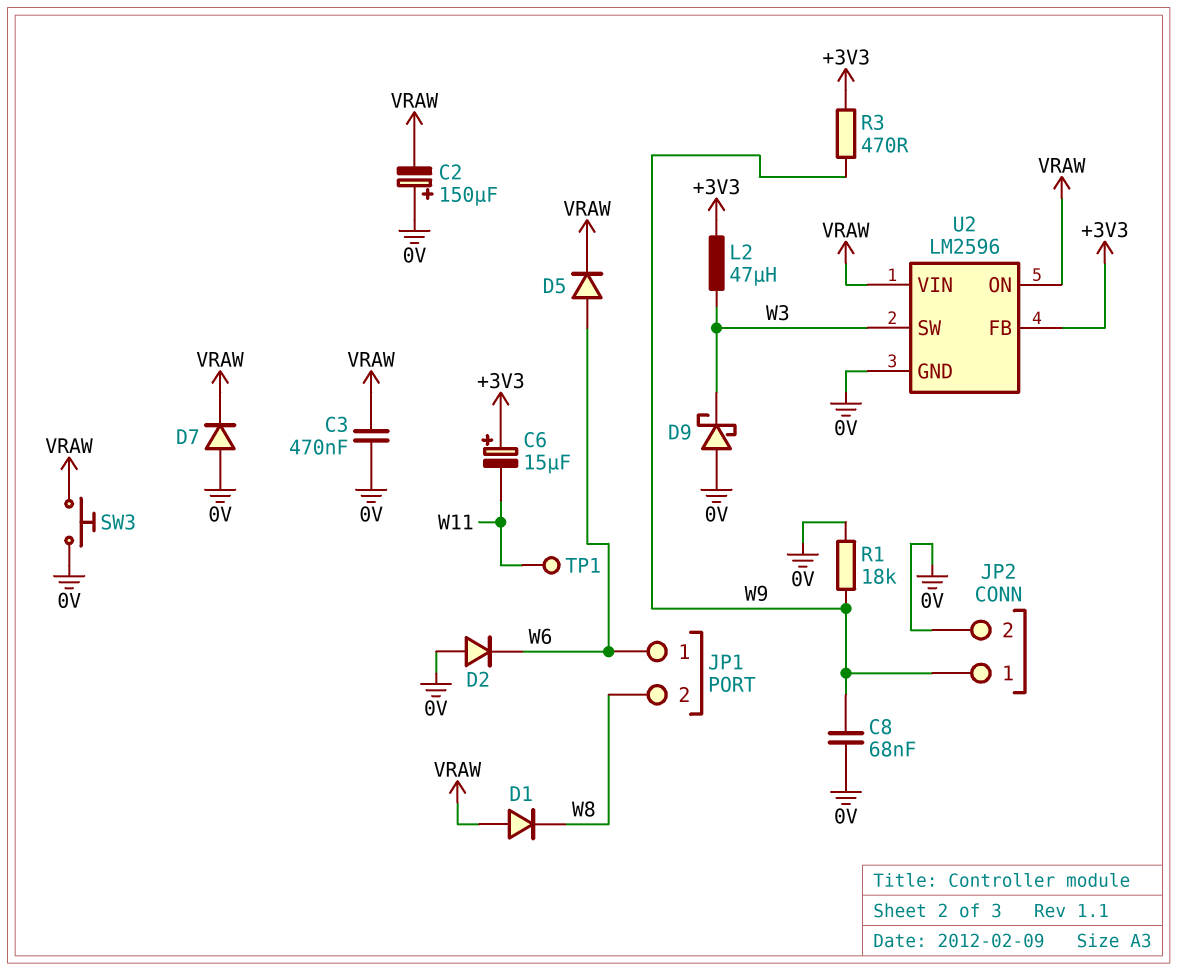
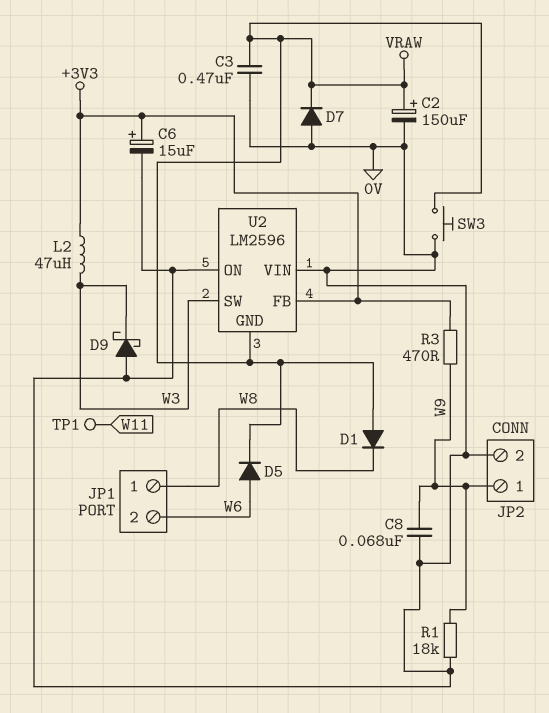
C2: 150uF (plus 0V, minus VRAW) -> 150uF (plus VRAW, minus 0V)
C6: 15uF (plus +3V3, minus W11) -> 15uF (plus +3V3, minus 0V)
D2: diode (A 0V, K W6) -> none
JP1 pin 1: W6 -> W8
JP1 pin 2: W8 -> W6
U2 pin GND: 0V -> VRAW
U2 pin ON: VRAW -> 0V
U2 pin VIN: VRAW -> 0V

